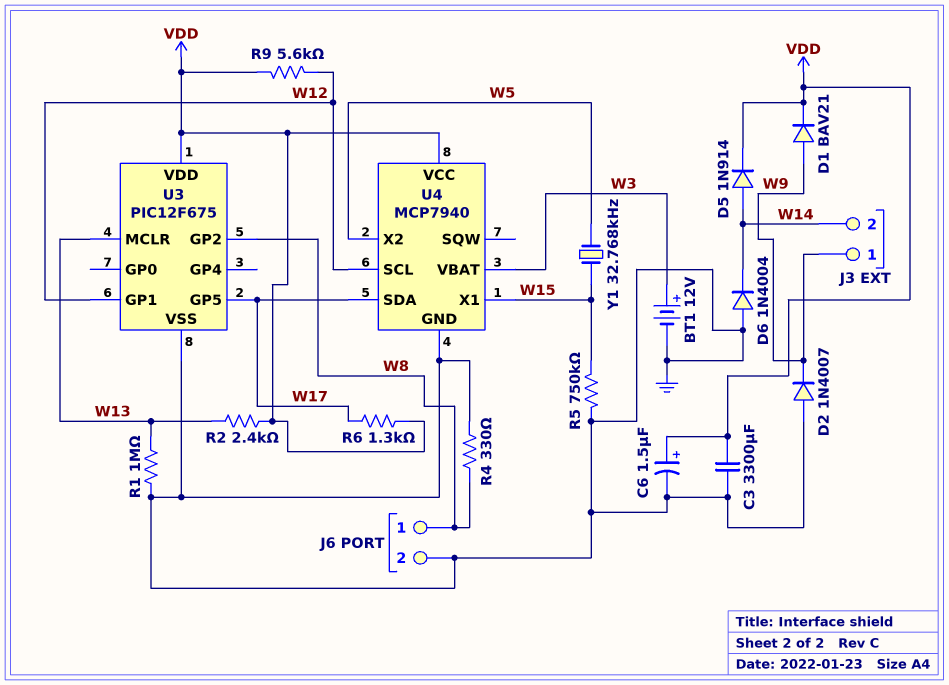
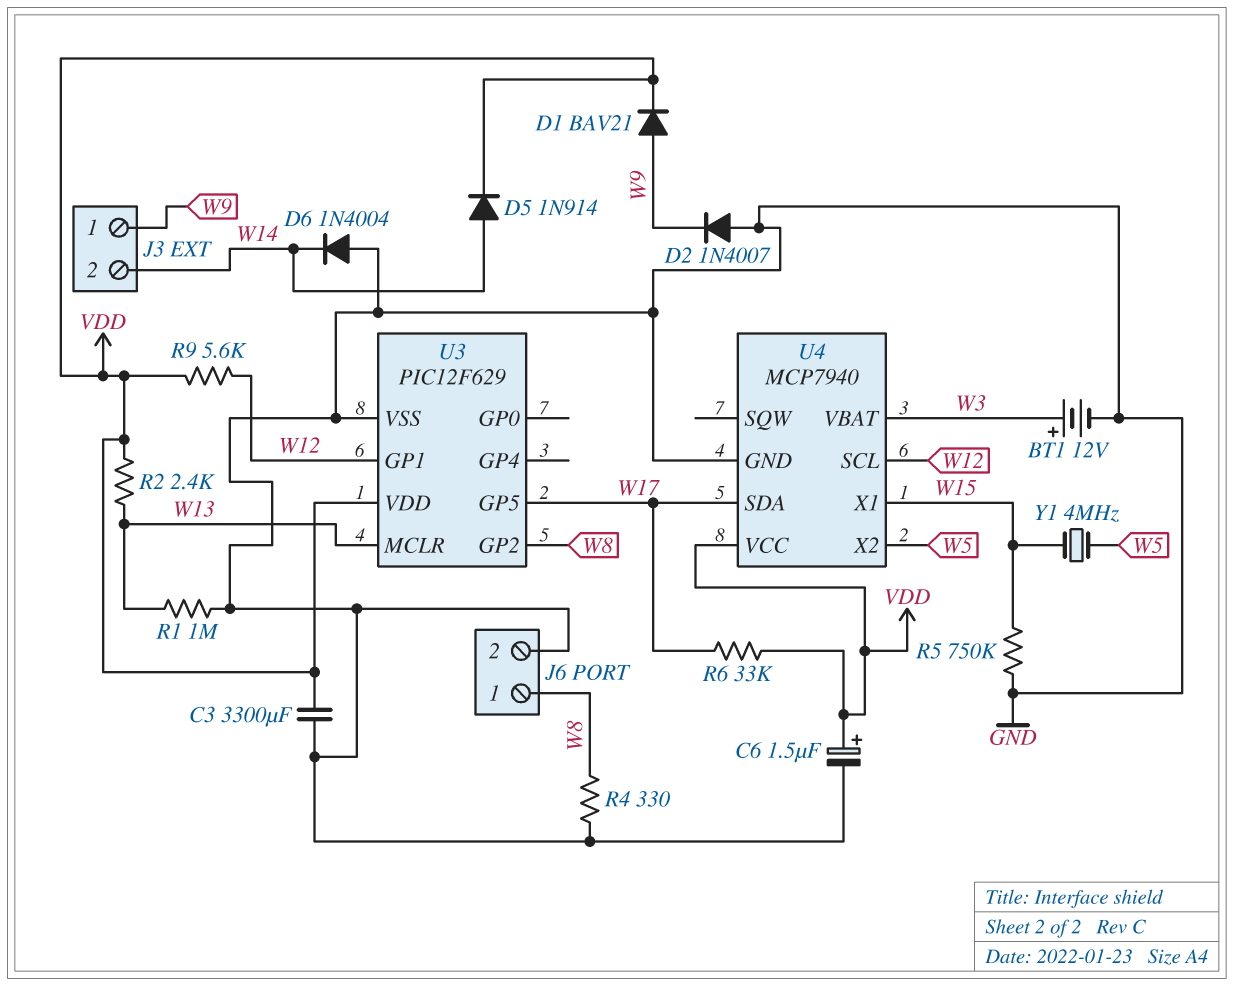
R6: 1.3k (VDD, W17) -> 33k (VDD, W17)
U3: PIC12F675 -> PIC12F629
Y1: 32.768kHz (W5, W15) -> 4MHz (W5, W15)

